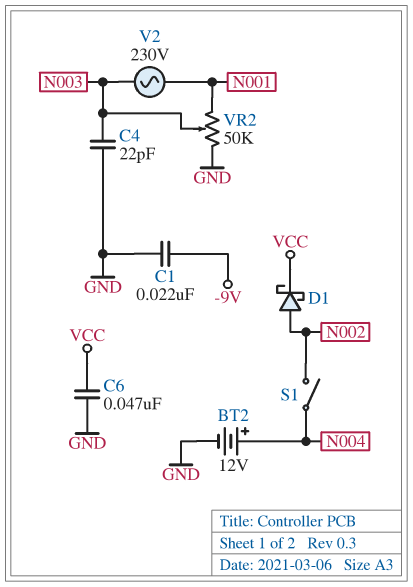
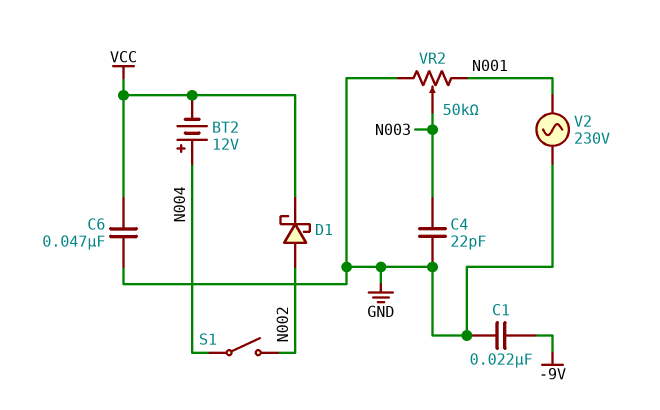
BT2: 12V (plus N004, minus GND) -> 12V (plus N004, minus VCC)
V2: AC 230V (N001, N003) -> AC 230V (GND, N001)

